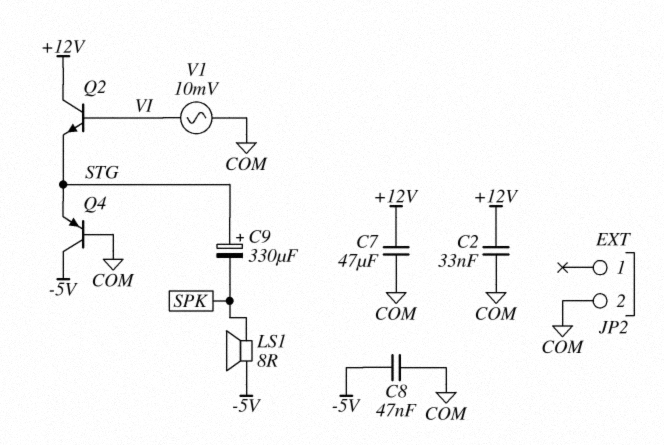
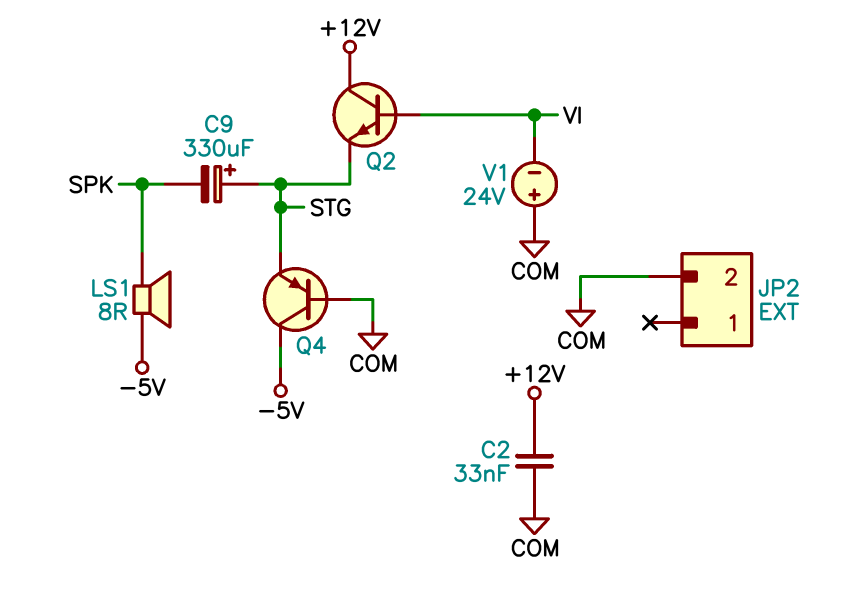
C7: 47uF (+12V, COM) -> none
C8: 47nF (-5V, COM) -> none
V1: AC 10mV (COM, VI) -> 24V (plus COM, minus VI)

